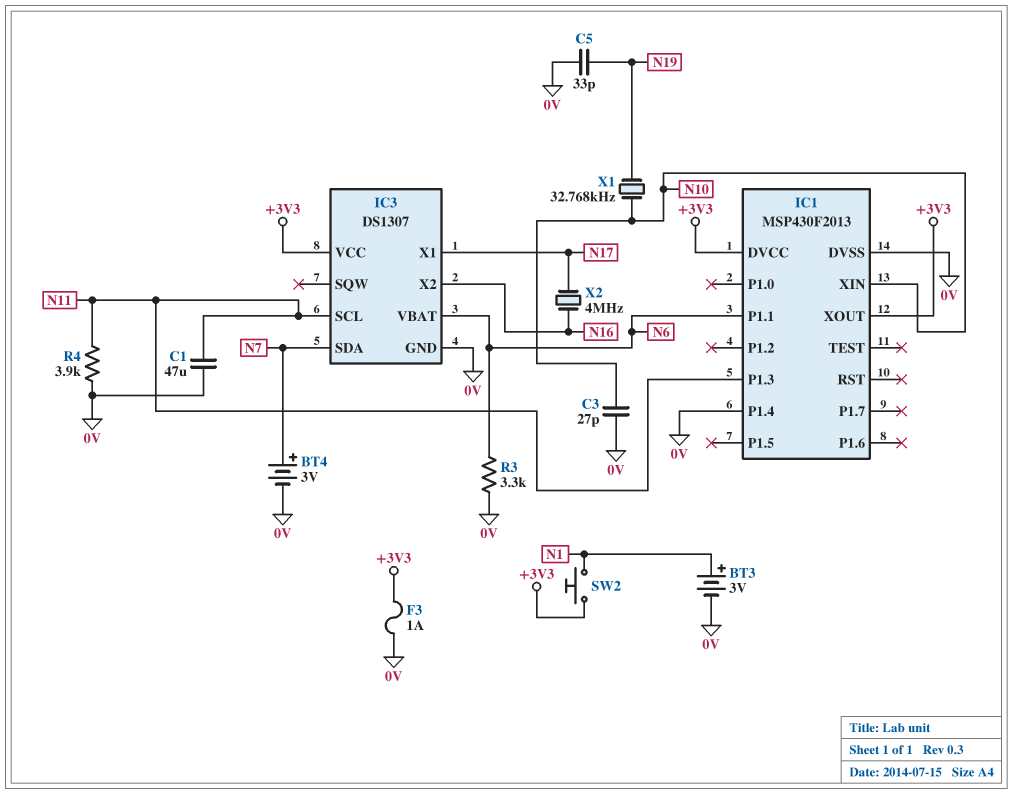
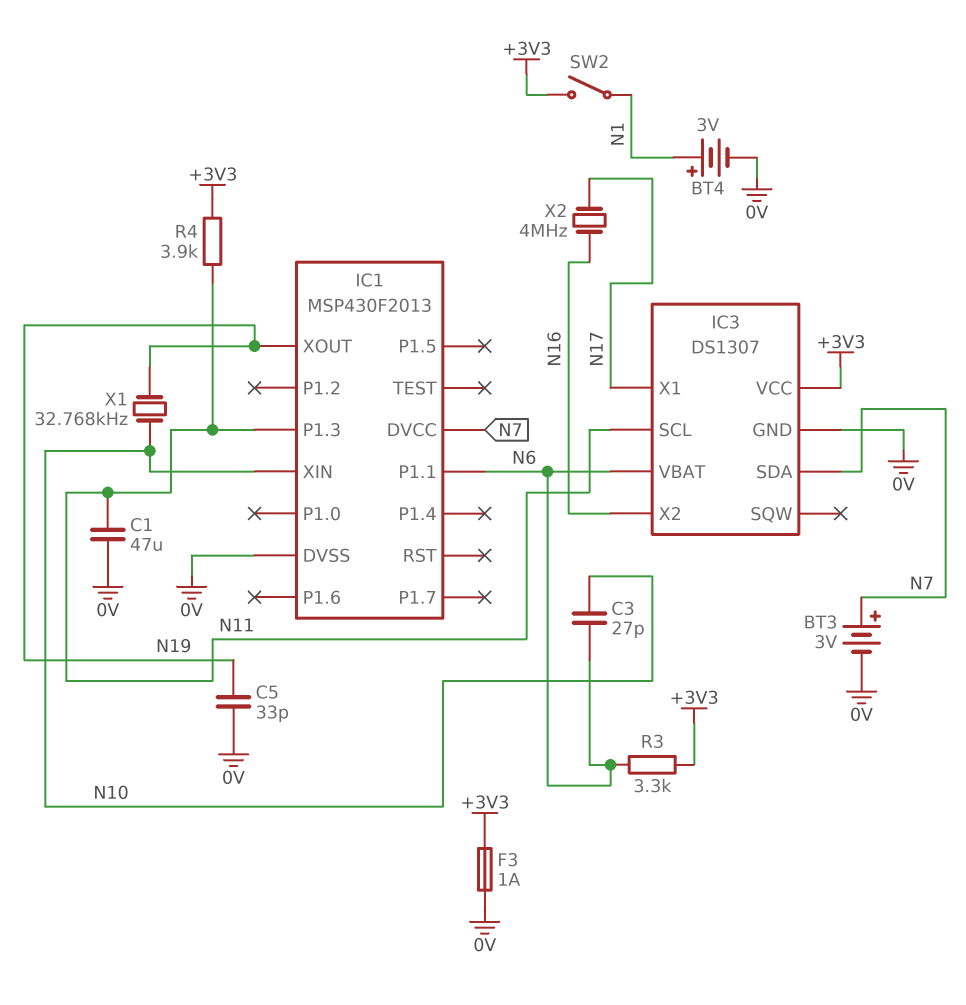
BT3: 3V (plus N1, minus 0V) -> 3V (plus N7, minus 0V)
BT4: 3V (plus N7, minus 0V) -> 3V (plus N1, minus 0V)
C3: 27pF (0V, N10) -> 27pF (N6, N10)
IC1 pin DVCC: +3V3 -> N7
IC1 pin P1.4: 0V -> none
IC1 pin XOUT: +3V3 -> N19
R3: 3.3k (0V, N6) -> 3.3k (+3V3, N6)
R4: 3.9k (0V, N11) -> 3.9k (+3V3, N11)
SW2: button (+3V3, N1) -> switch (+3V3, N1)

